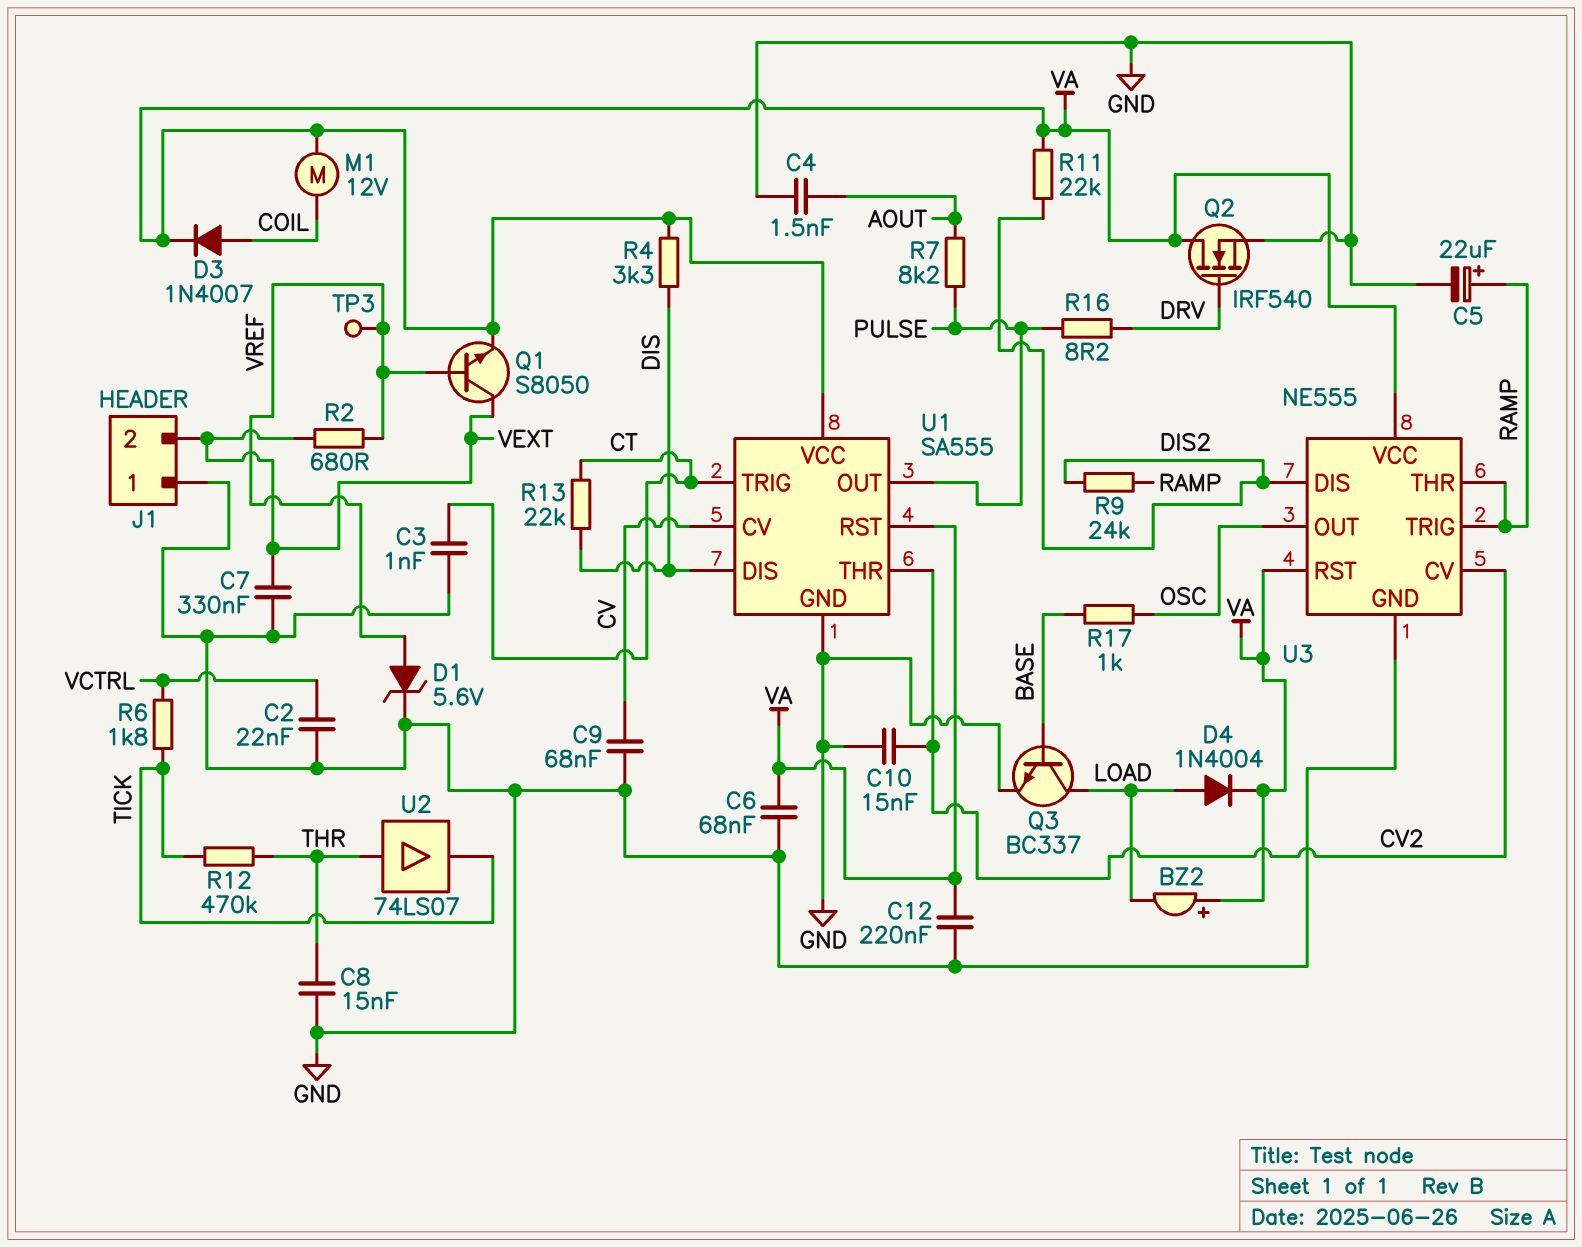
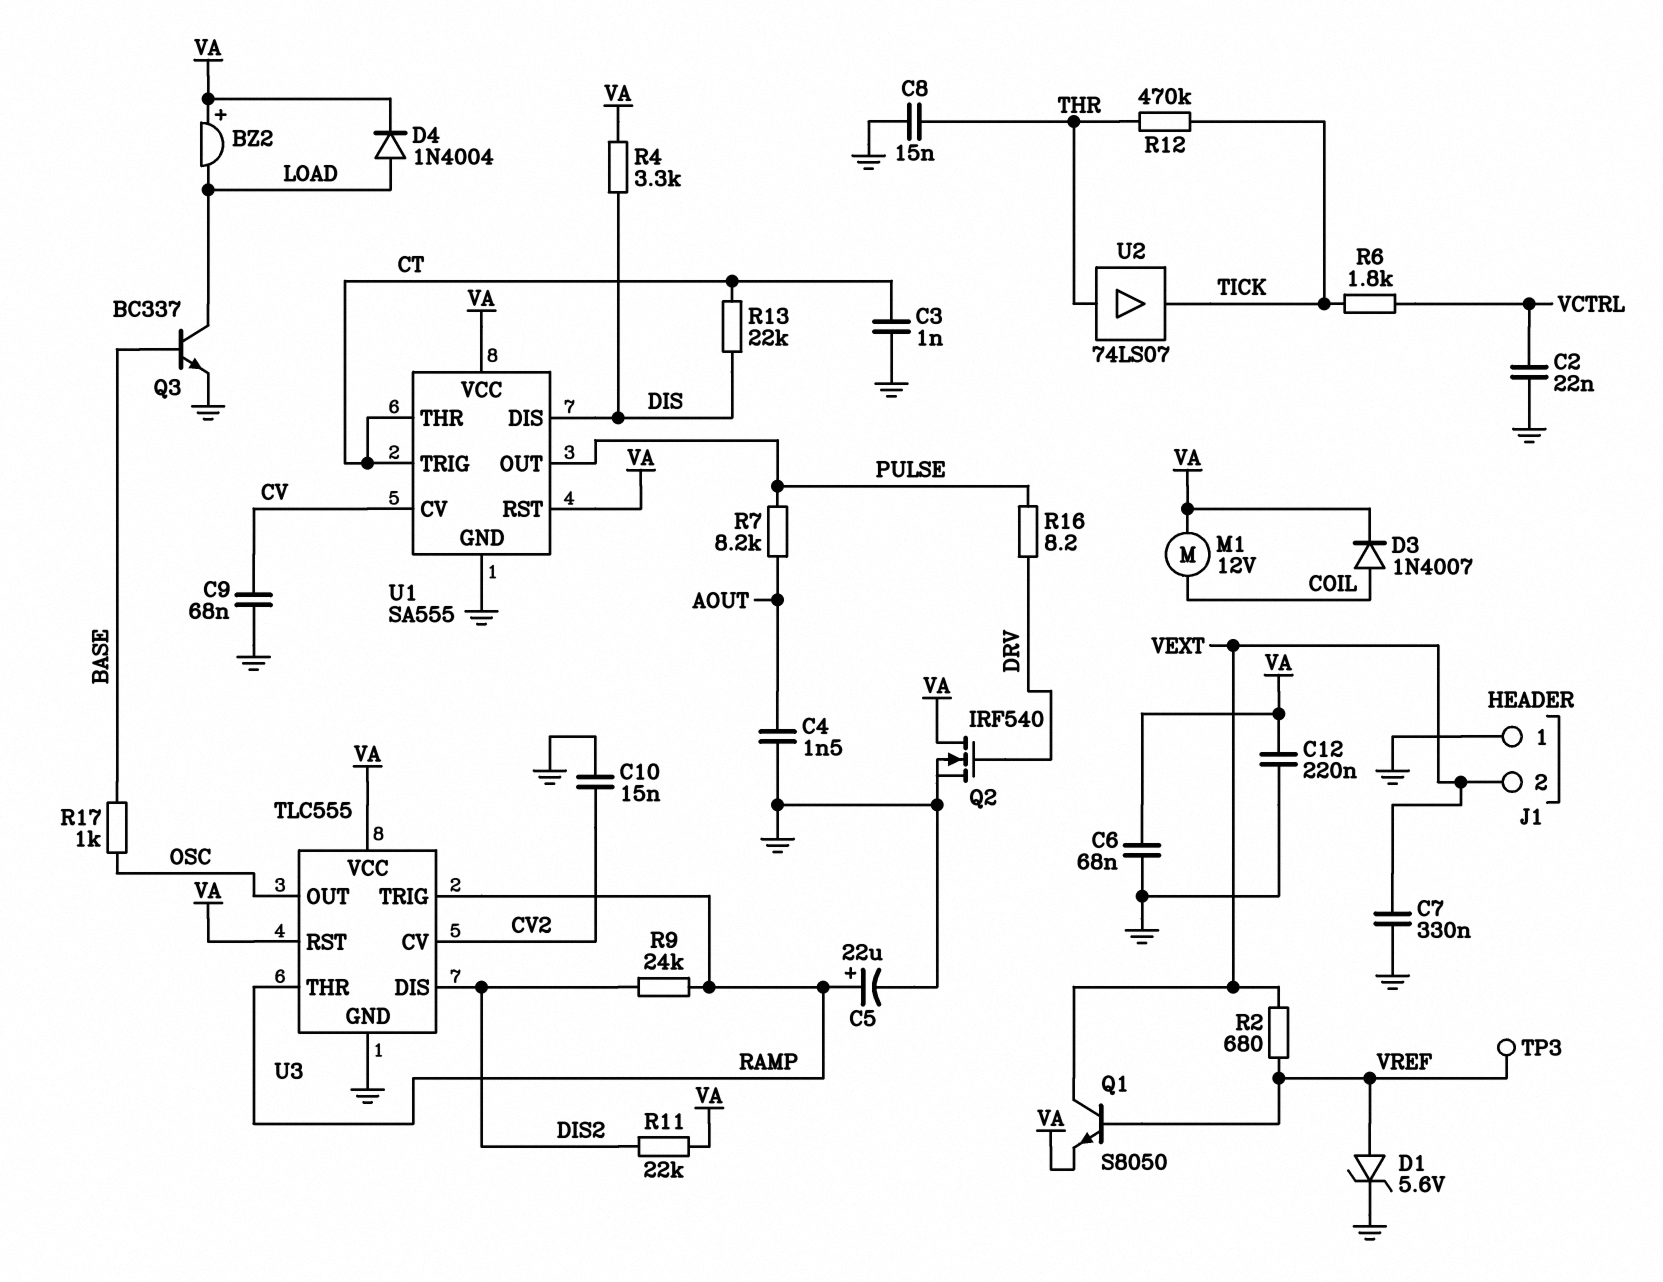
U1 pin THR: CV2 -> CT
U3: NE555 -> TLC555

